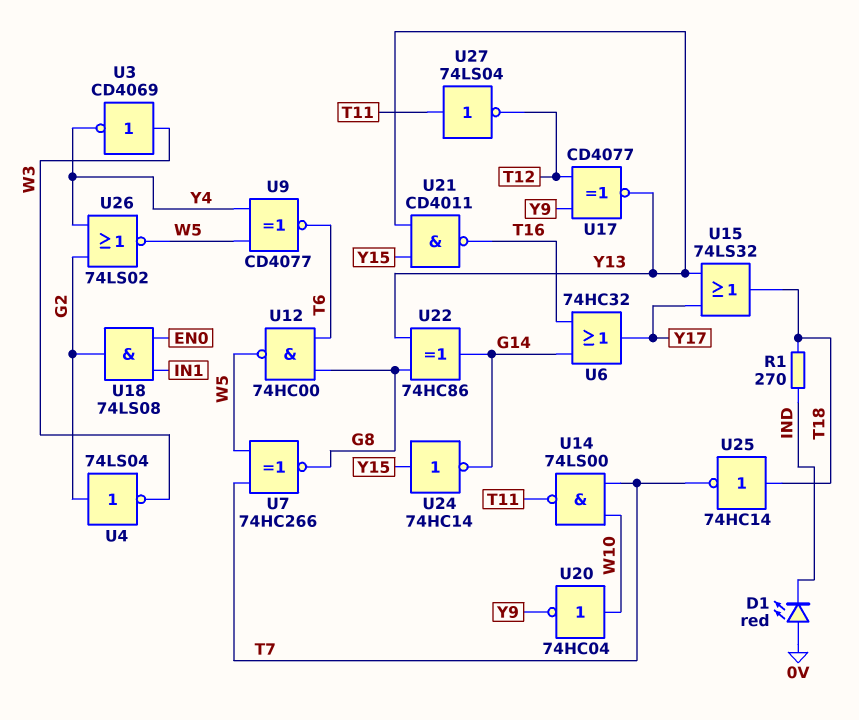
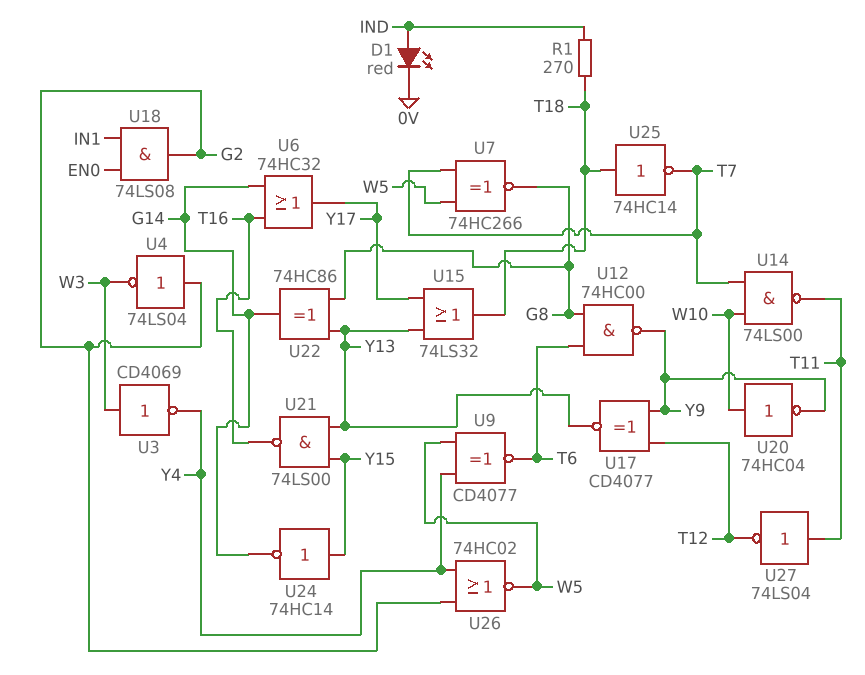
D1: LED red (A 0V, K IND) -> LED red (A IND, K 0V)
U12: NAND 74HC00 (in G8, in T6, out W5) -> NAND 74HC00 (in G8, in T6, out Y9)
U21: NAND CD4011 (in Y13, in Y15, out T16) -> NAND 74LS00 (in Y13, in Y15, out T16)
U26: NOR 74LS02 (in G2, in Y4, out W5) -> NOR 74HC02 (in G2, in Y4, out W5)

